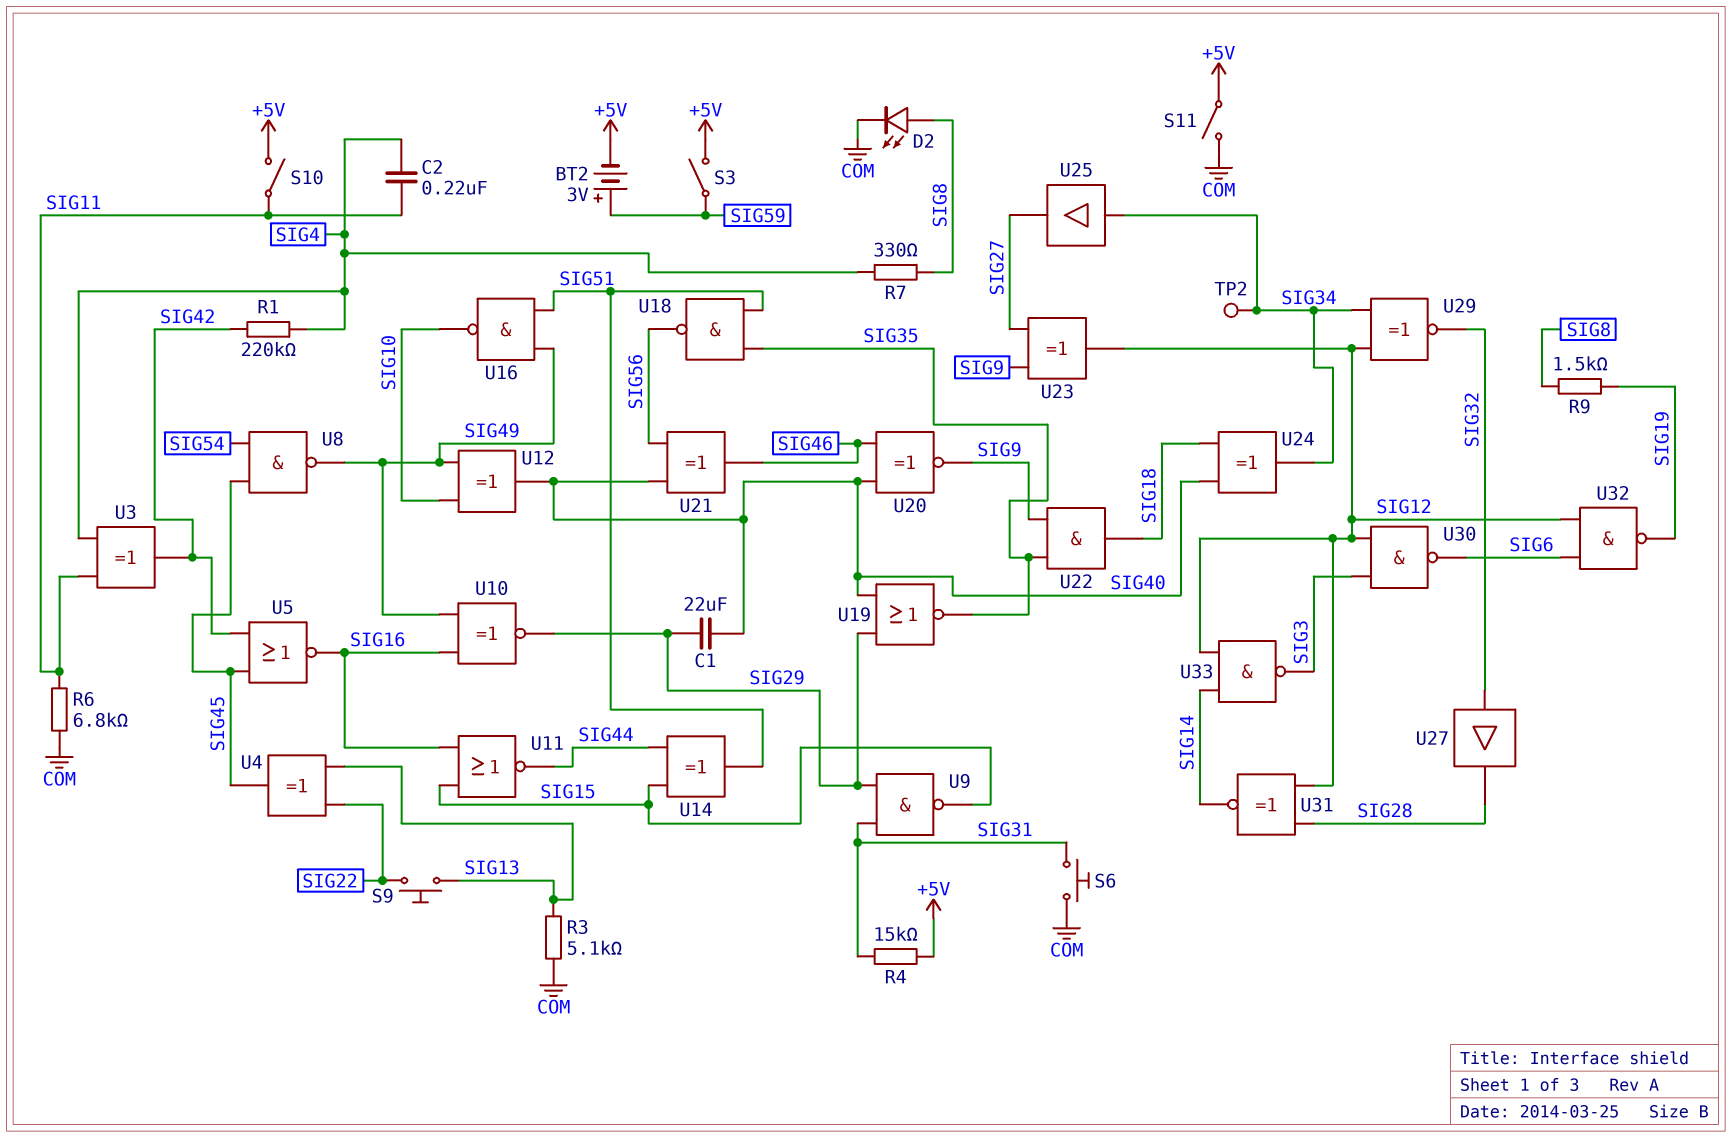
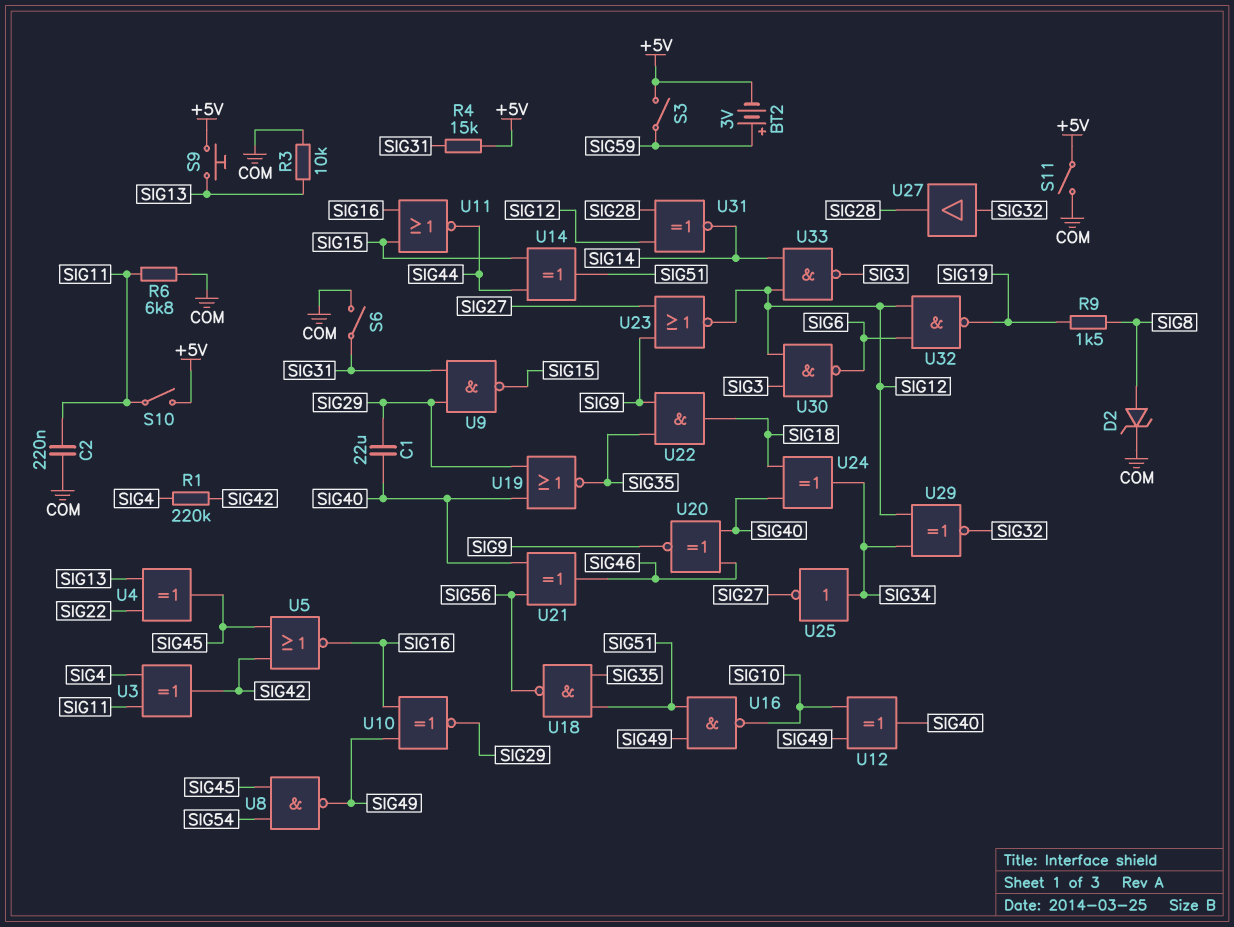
C2: 220nF (SIG4, SIG11) -> 220nF (COM, SIG11)
D2: LED (A SIG8, K COM) -> zener (A SIG8, K COM)
R3: 5.1k (COM, SIG13) -> 10k (COM, SIG13)
R7: 330 (SIG4, SIG8) -> none
S6: button (COM, SIG31) -> switch (COM, SIG31)
S9: button (SIG13, SIG22) -> button (+5V, SIG13)
TP2: test point (SIG34) -> none
U23: XOR (in SIG9, in SIG27, out SIG12) -> NOR (in SIG9, in SIG27, out SIG12)
U25: buffer (in SIG34, out SIG27) -> NOT (in SIG34, out SIG27)

